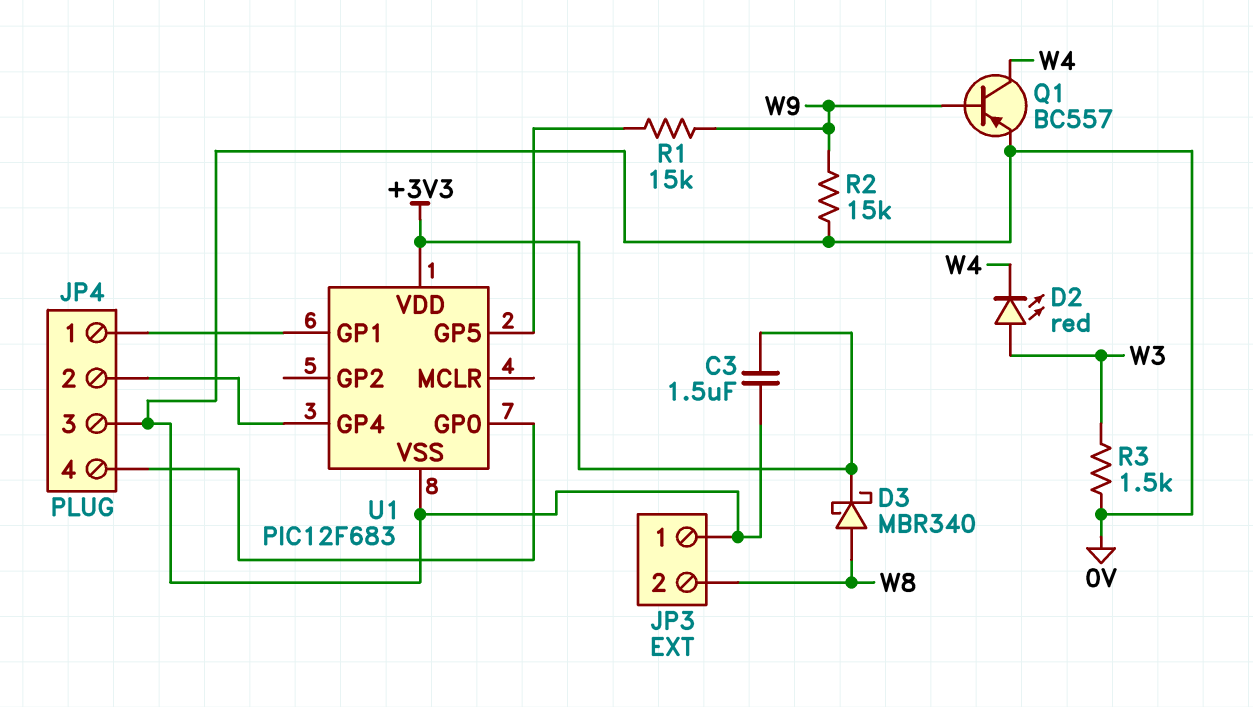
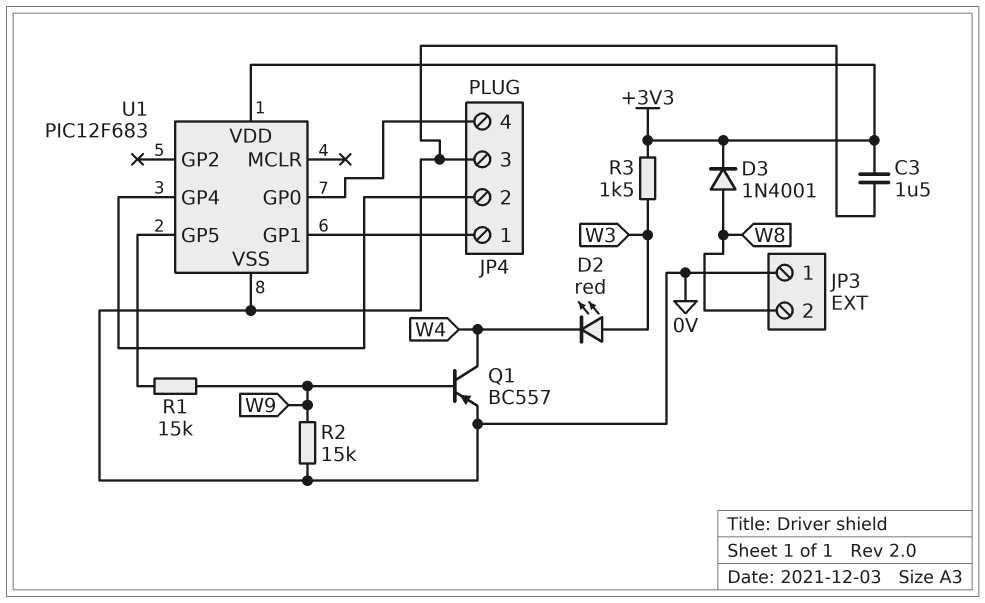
D3: schottky MBR340 (A W8, K +3V3) -> diode 1N4001 (A W8, K +3V3)
R3: 1.5k (0V, W3) -> 1.5k (+3V3, W3)

